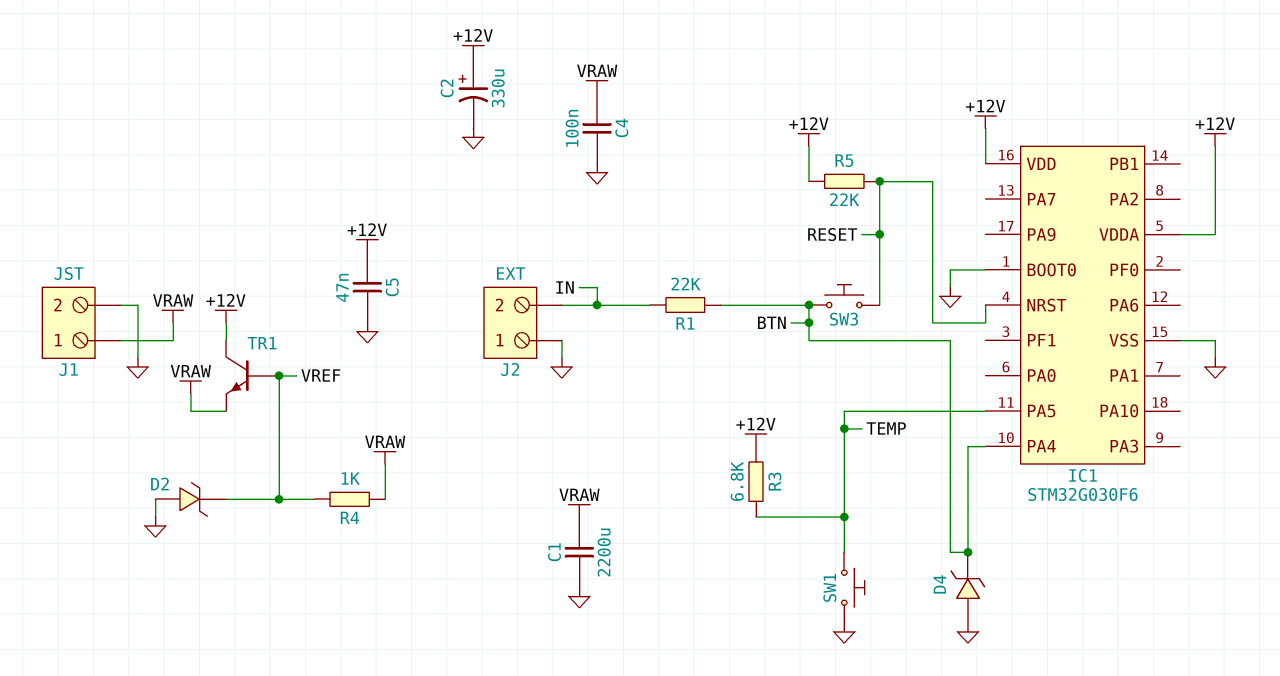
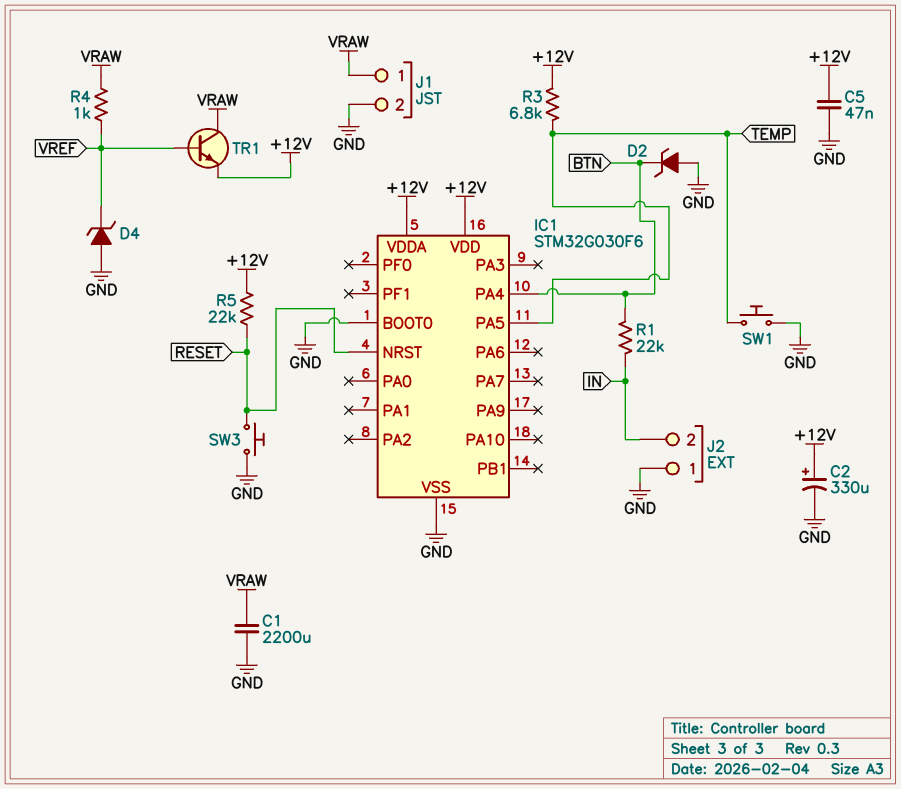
C4: 100nF (GND, VRAW) -> none
D2: zener (A GND, K VREF) -> zener (A GND, K BTN)
D4: zener (A GND, K BTN) -> zener (A GND, K VREF)
SW3: button (BTN, RESET) -> button (GND, RESET)
TR1: NPN (B VREF, C +12V, E VRAW) -> NPN (B VREF, C VRAW, E +12V)

